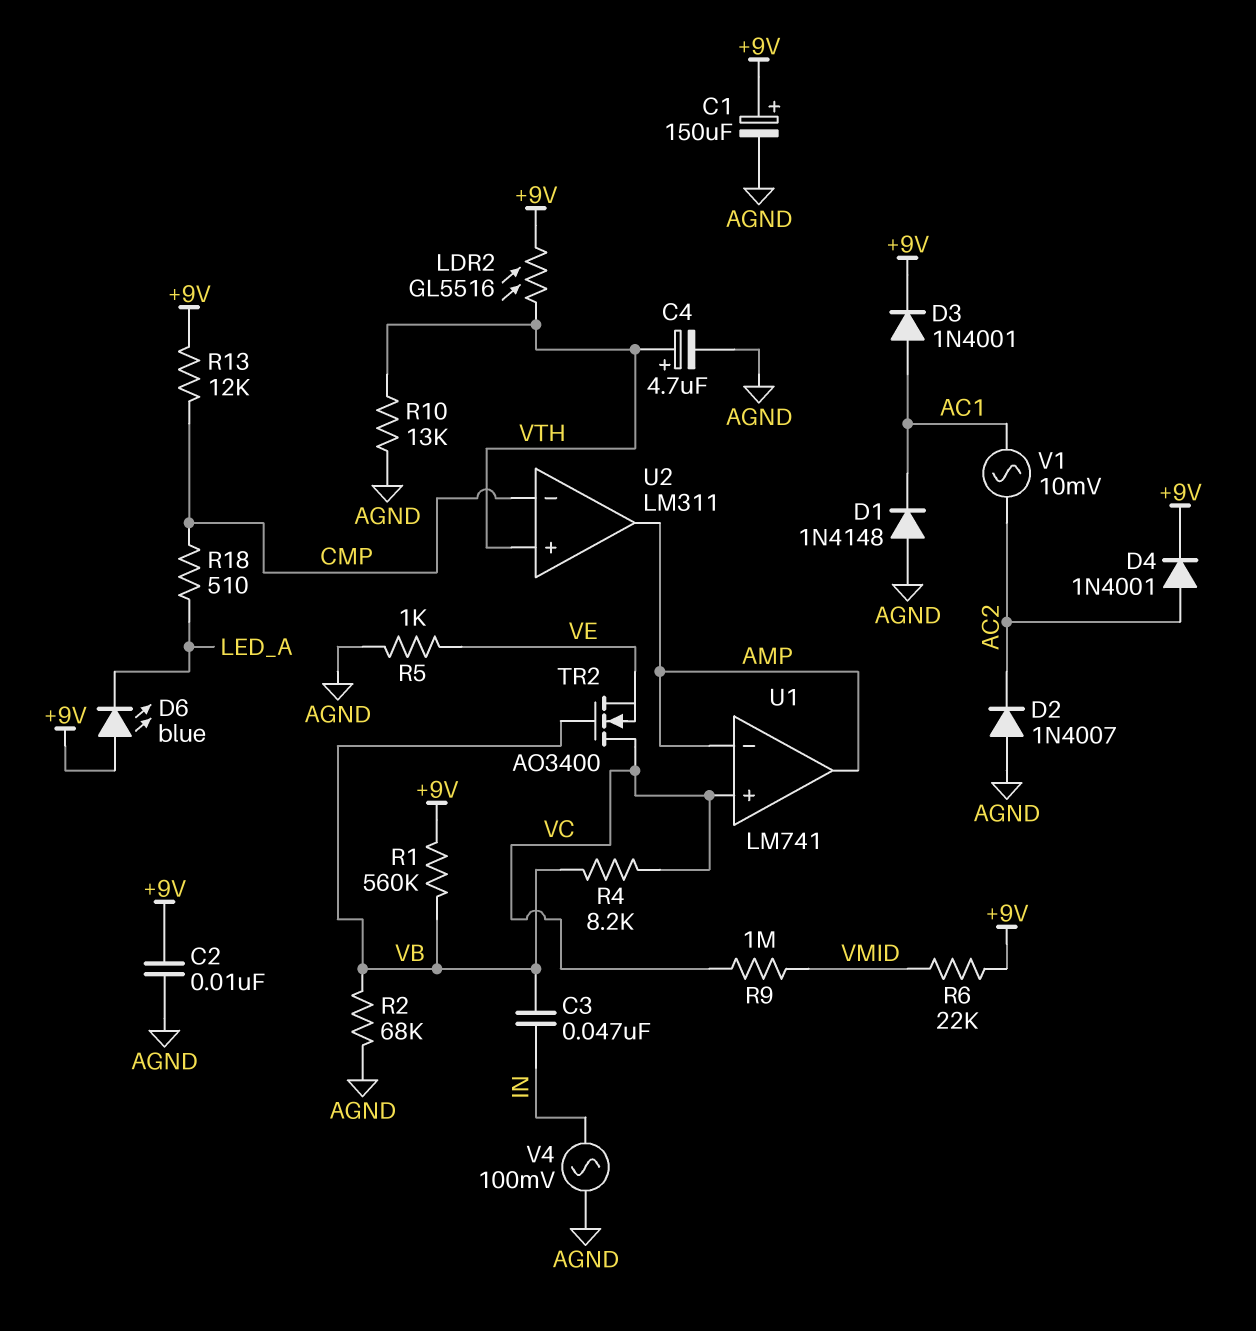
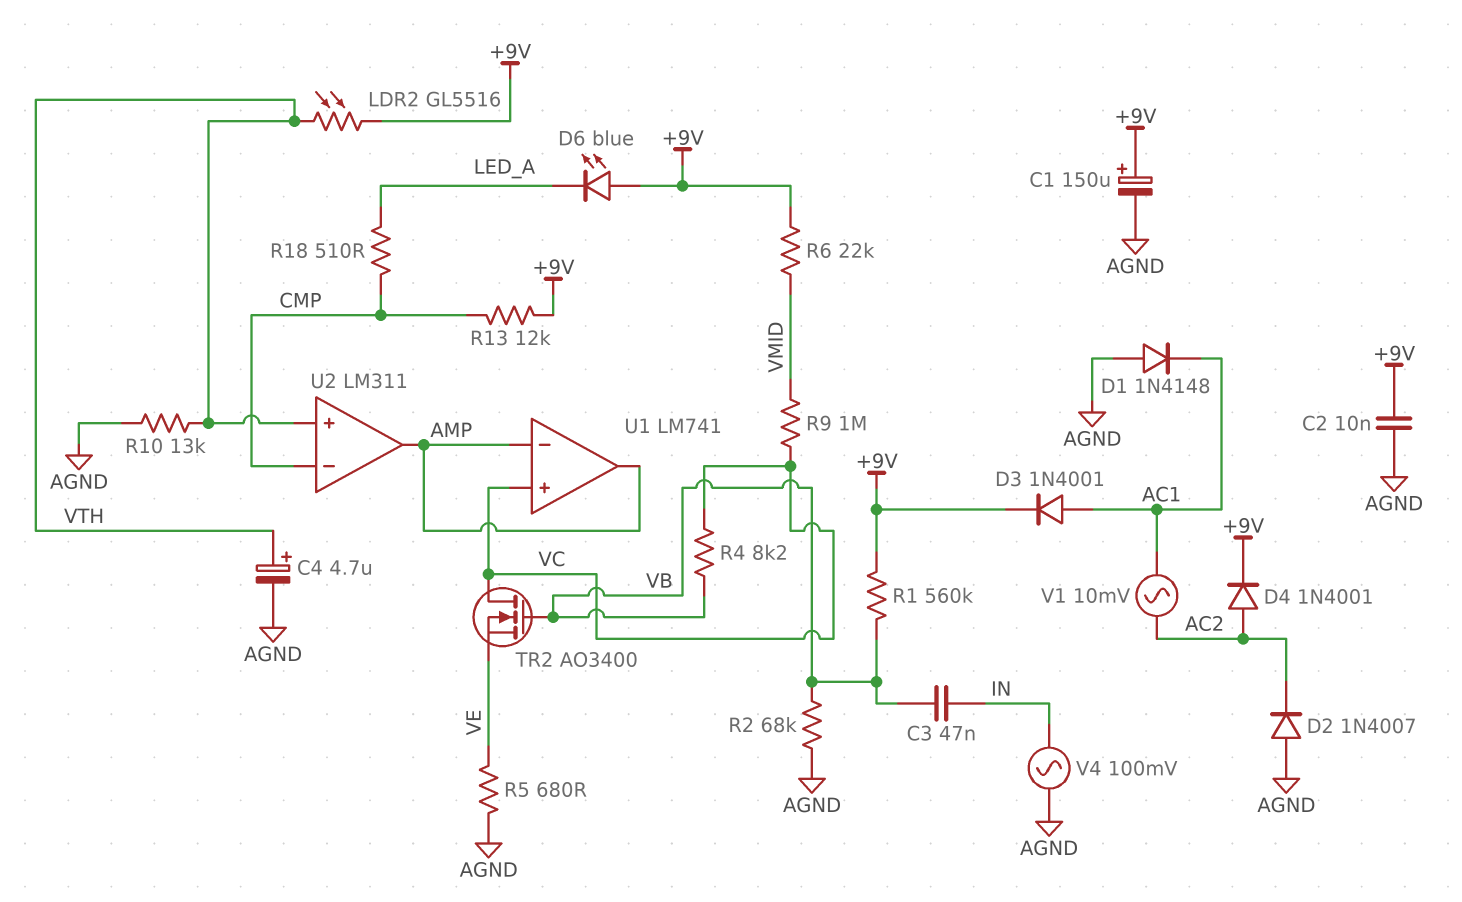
R5: 1k (AGND, VE) -> 680 (AGND, VE)

